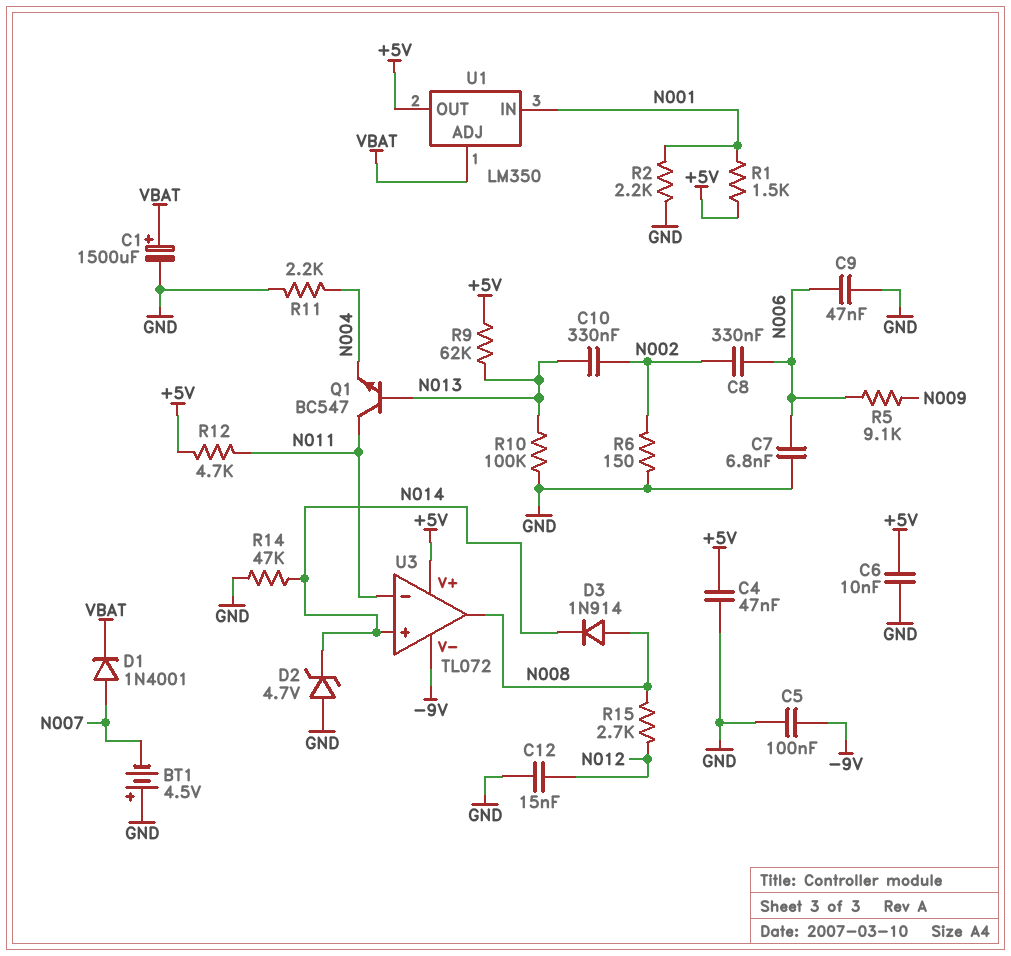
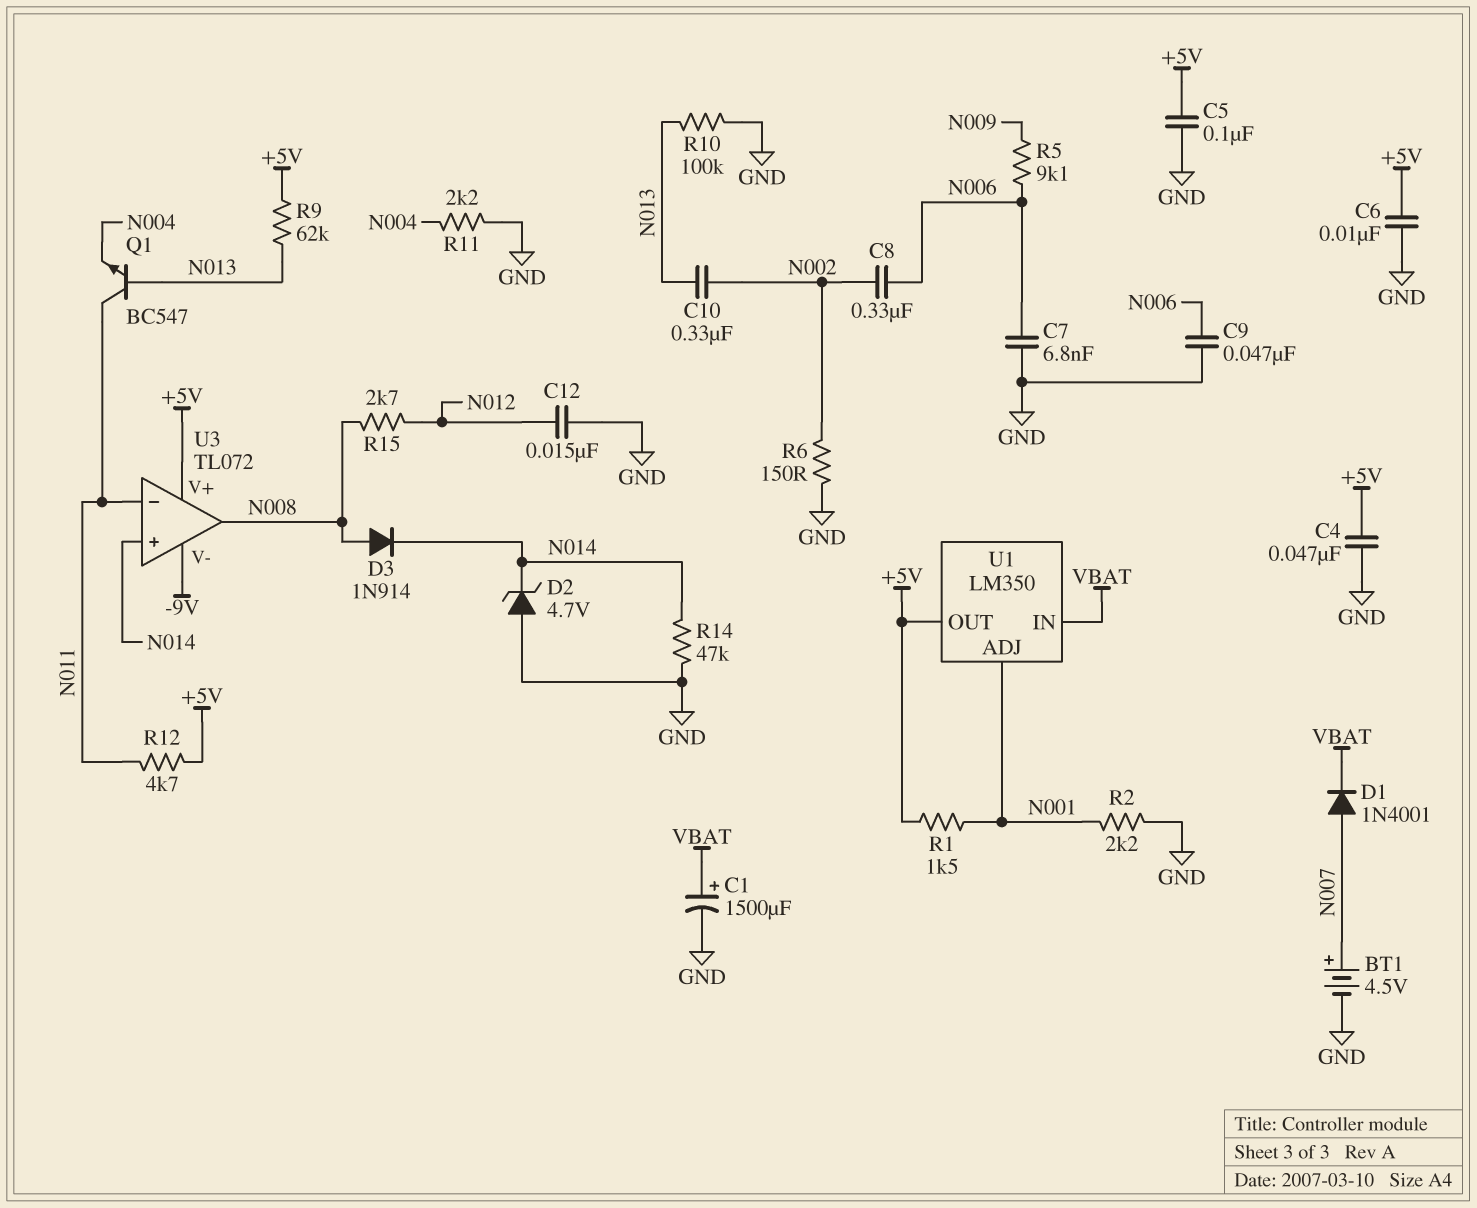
BT1: 4.5V (plus GND, minus N007) -> 4.5V (plus N007, minus GND)
C5: 100nF (-9V, GND) -> 100nF (+5V, GND)
U1 pin ADJ: VBAT -> N001
U1 pin IN: N001 -> VBAT

